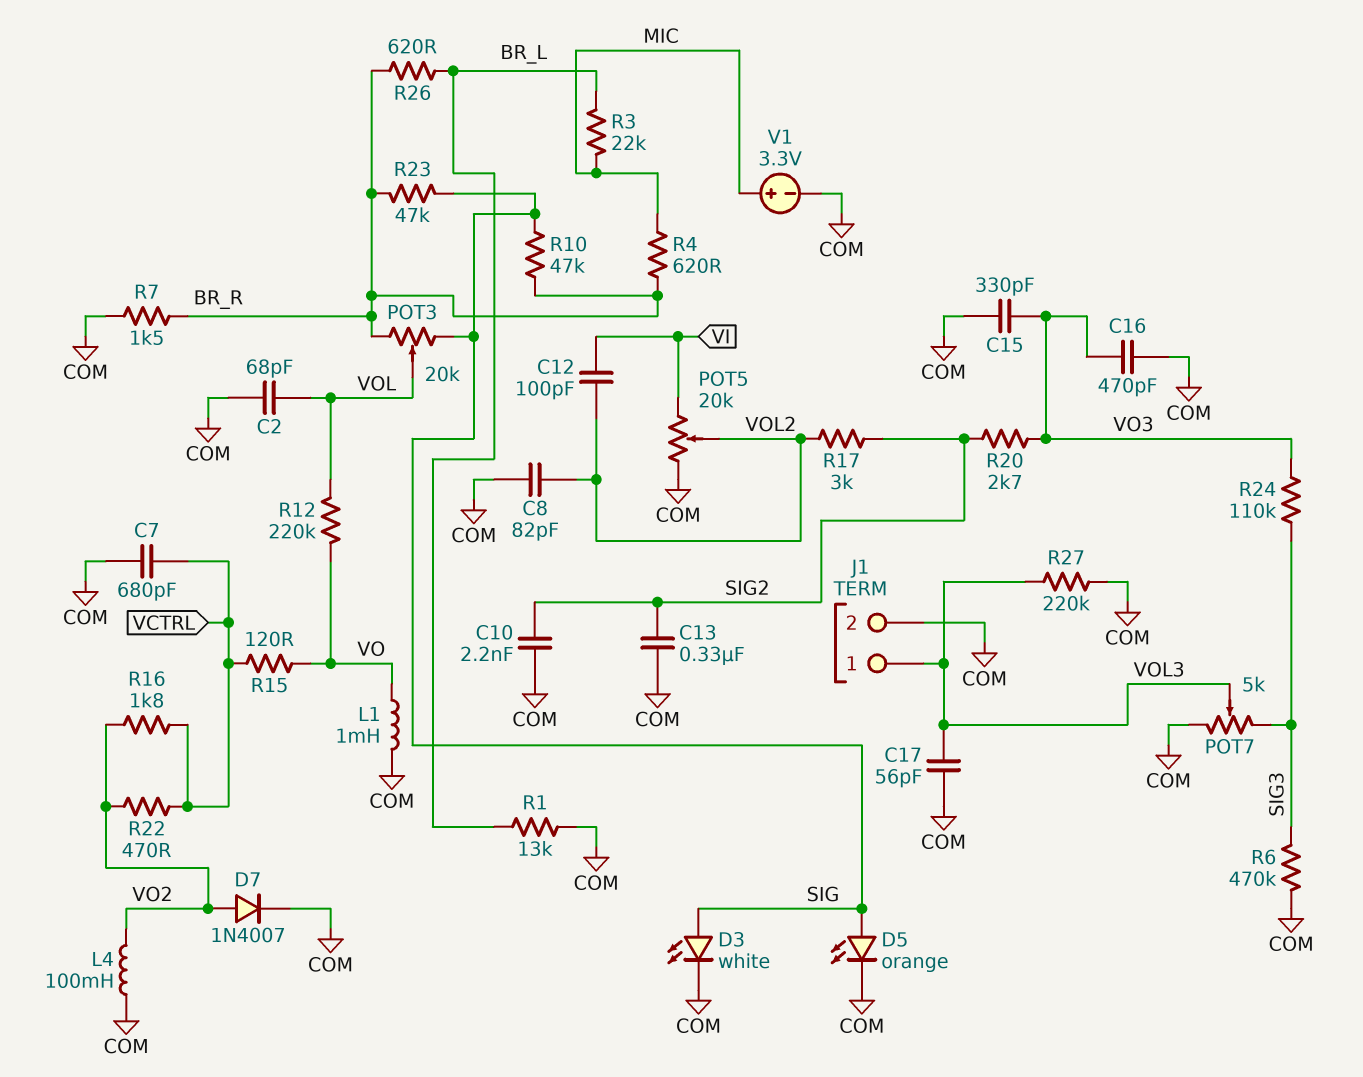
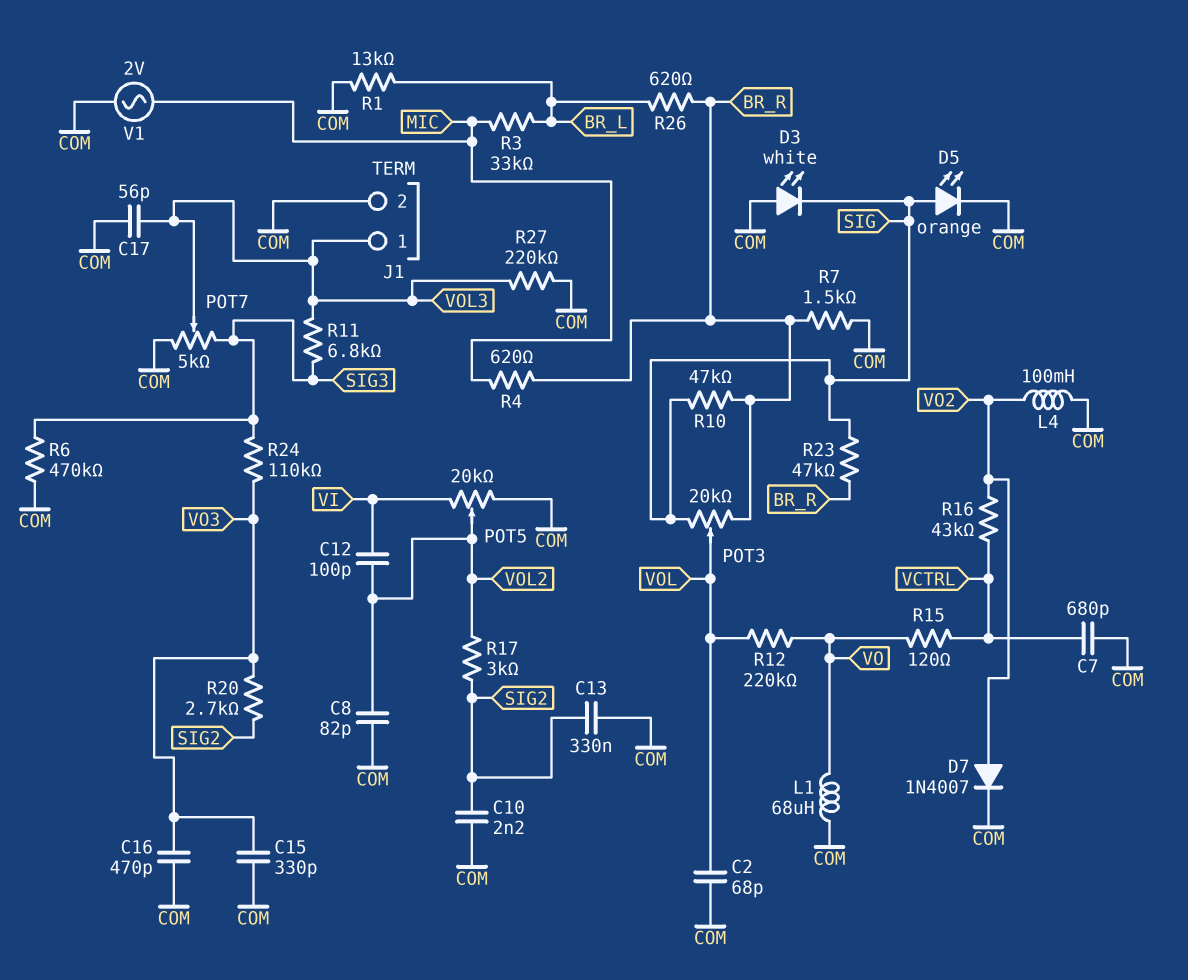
D3: LED white (A SIG, K COM) -> LED white (A COM, K SIG)
L1: 1mH (COM, VO) -> 68uH (COM, VO)
R3: 22k (BR_L, MIC) -> 33k (BR_L, MIC)
R11: none -> 6.8k (SIG3, VOL3)
R16: 1.8k (VCTRL, VO2) -> 43k (VCTRL, VO2)
R22: 470 (VCTRL, VO2) -> none
V1: 3.3V (plus MIC, minus COM) -> AC 2V (COM, MIC)

